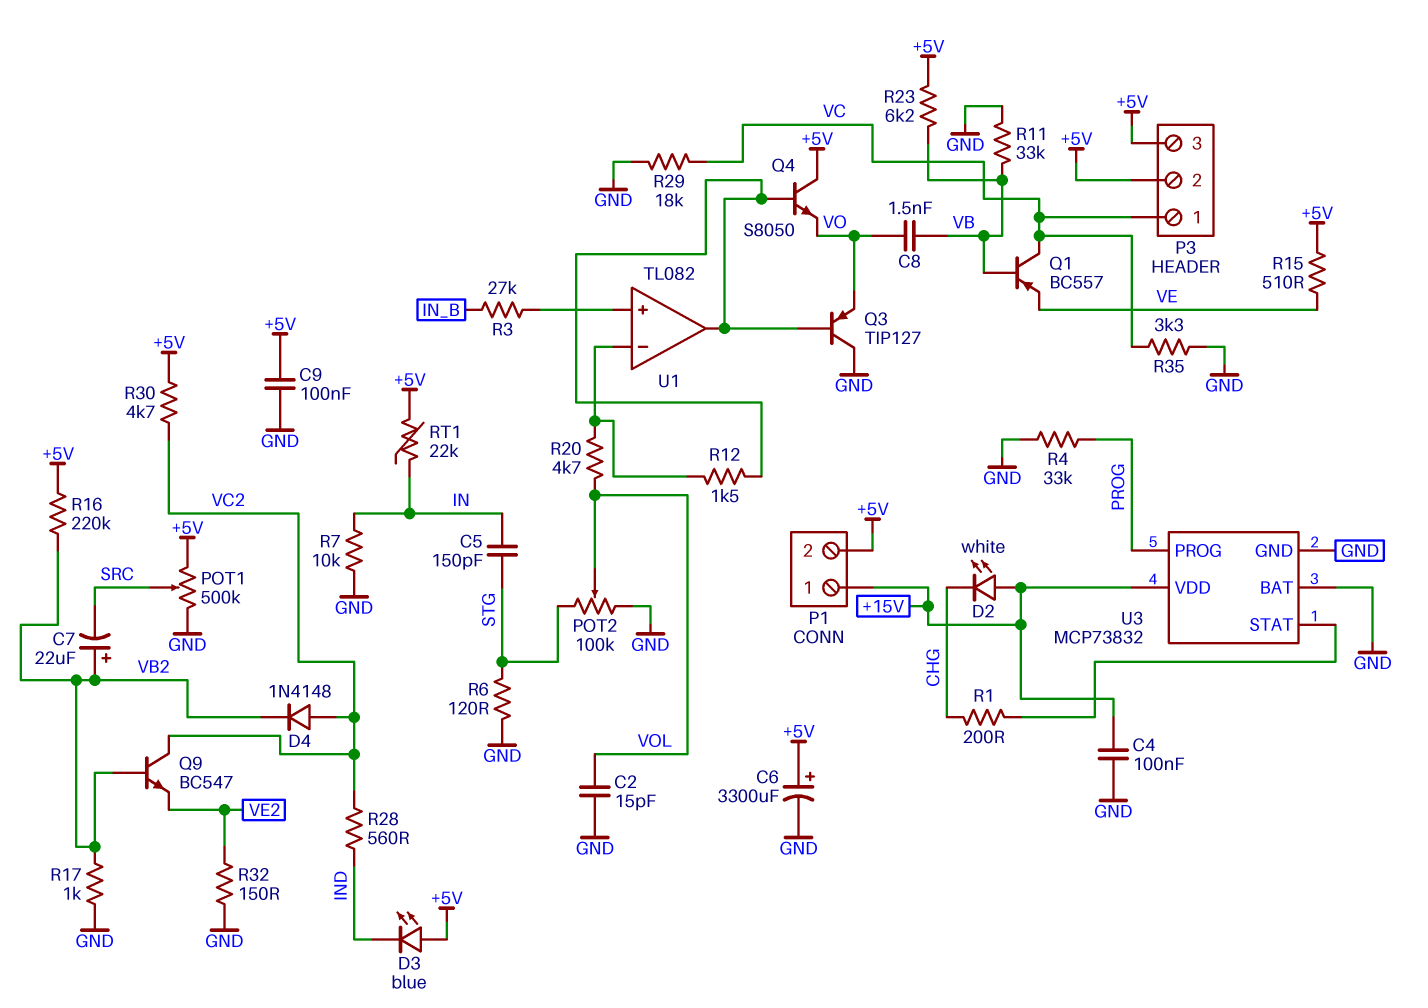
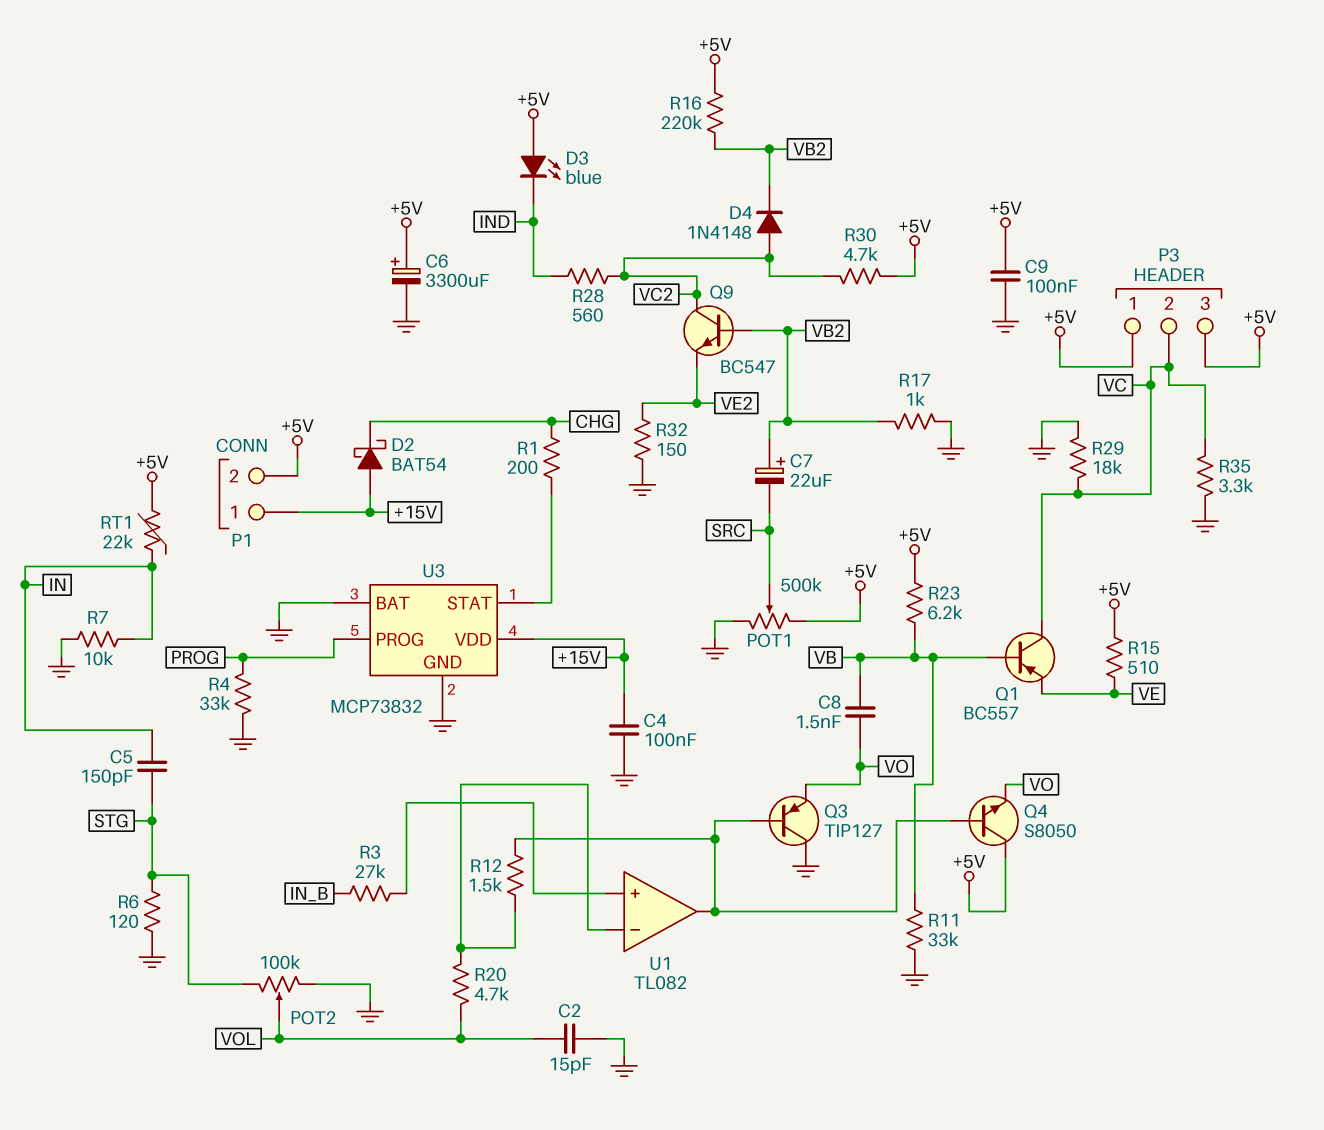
D2: LED white (A +15V, K CHG) -> schottky BAT54 (A +15V, K CHG)
P3 pin 1: VC -> +5V
P3 pin 2: +5V -> VC

